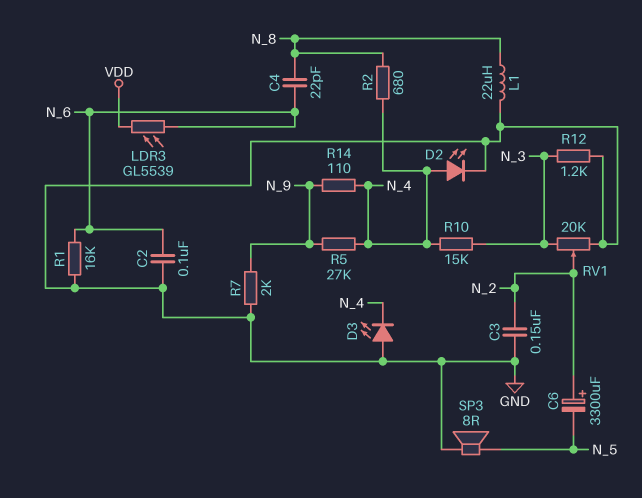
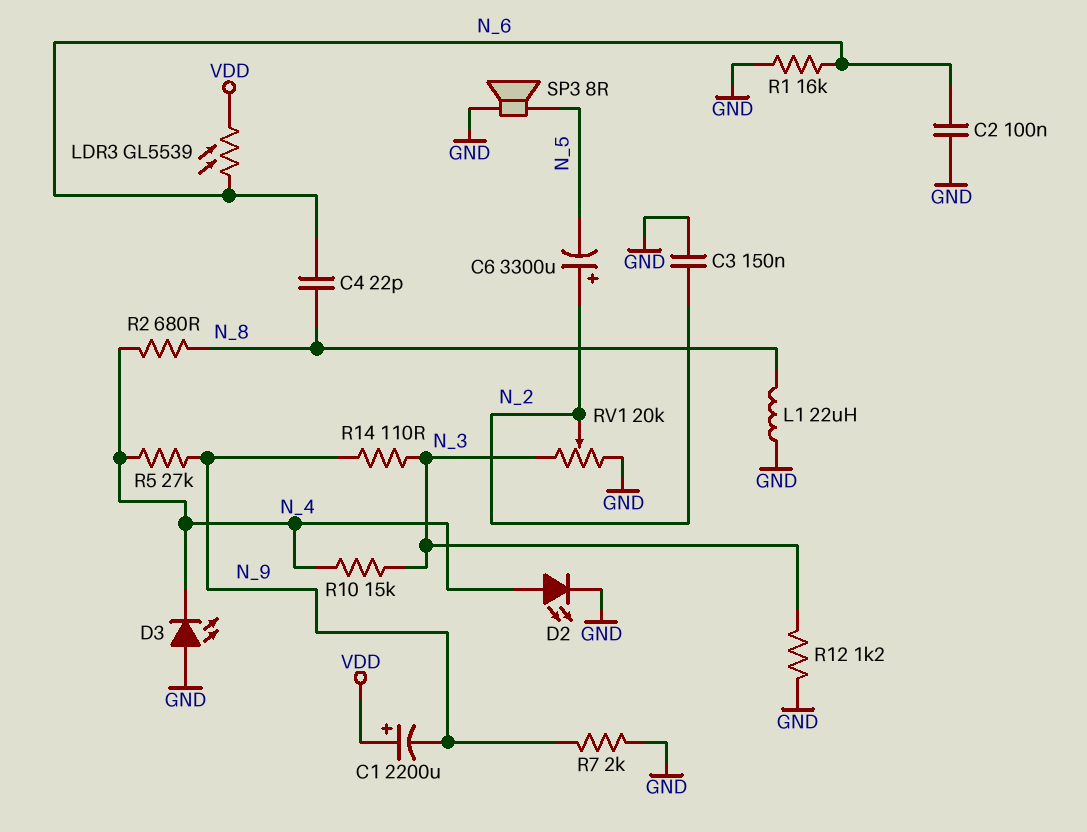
C1: none -> 2200uF (plus VDD, minus N_9)
R14: 110 (N_4, N_9) -> 110 (N_3, N_9)

